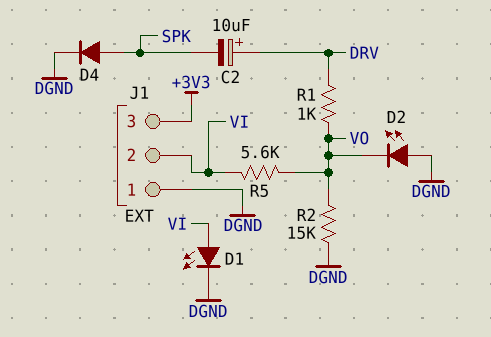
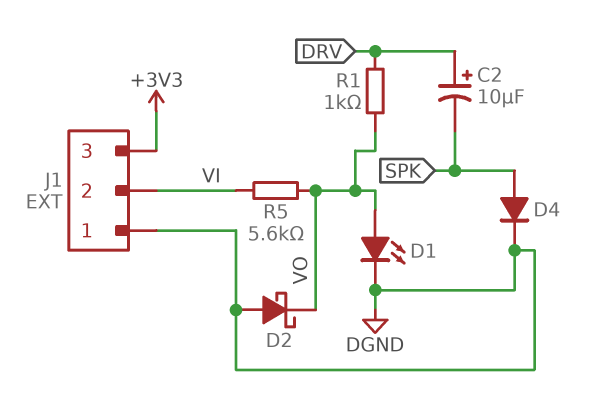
D1: LED (A VI, K DGND) -> LED (A VO, K DGND)
D2: LED (A DGND, K VO) -> schottky (A DGND, K VO)
R2: 15k (DGND, VO) -> none

